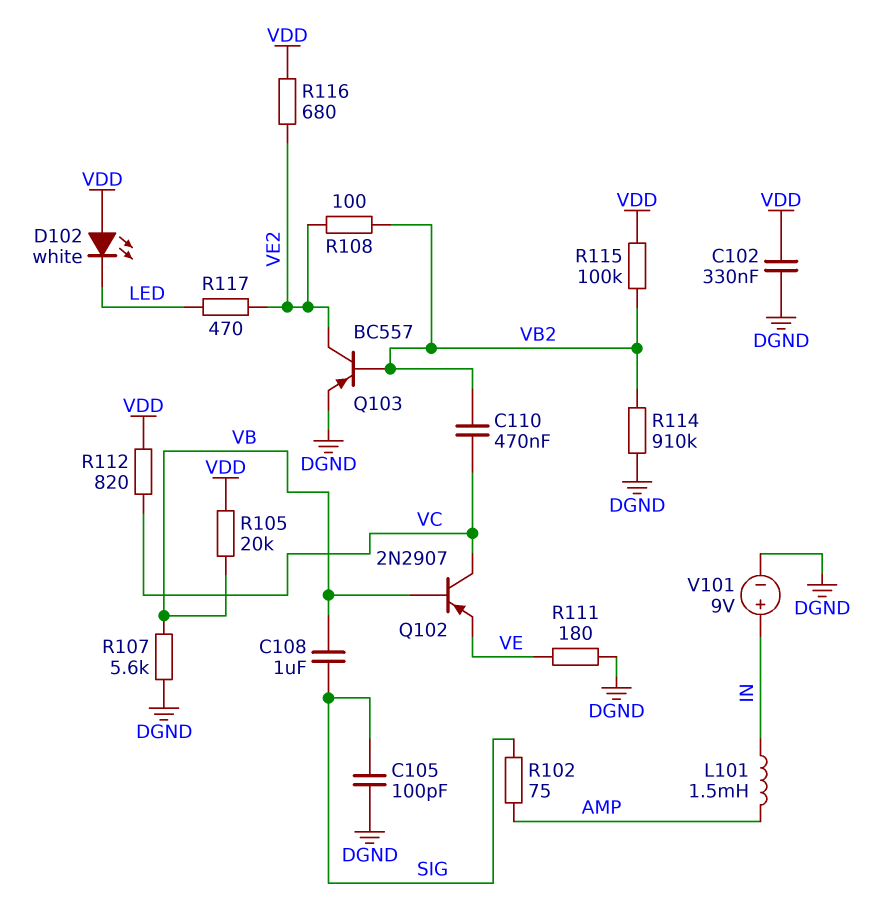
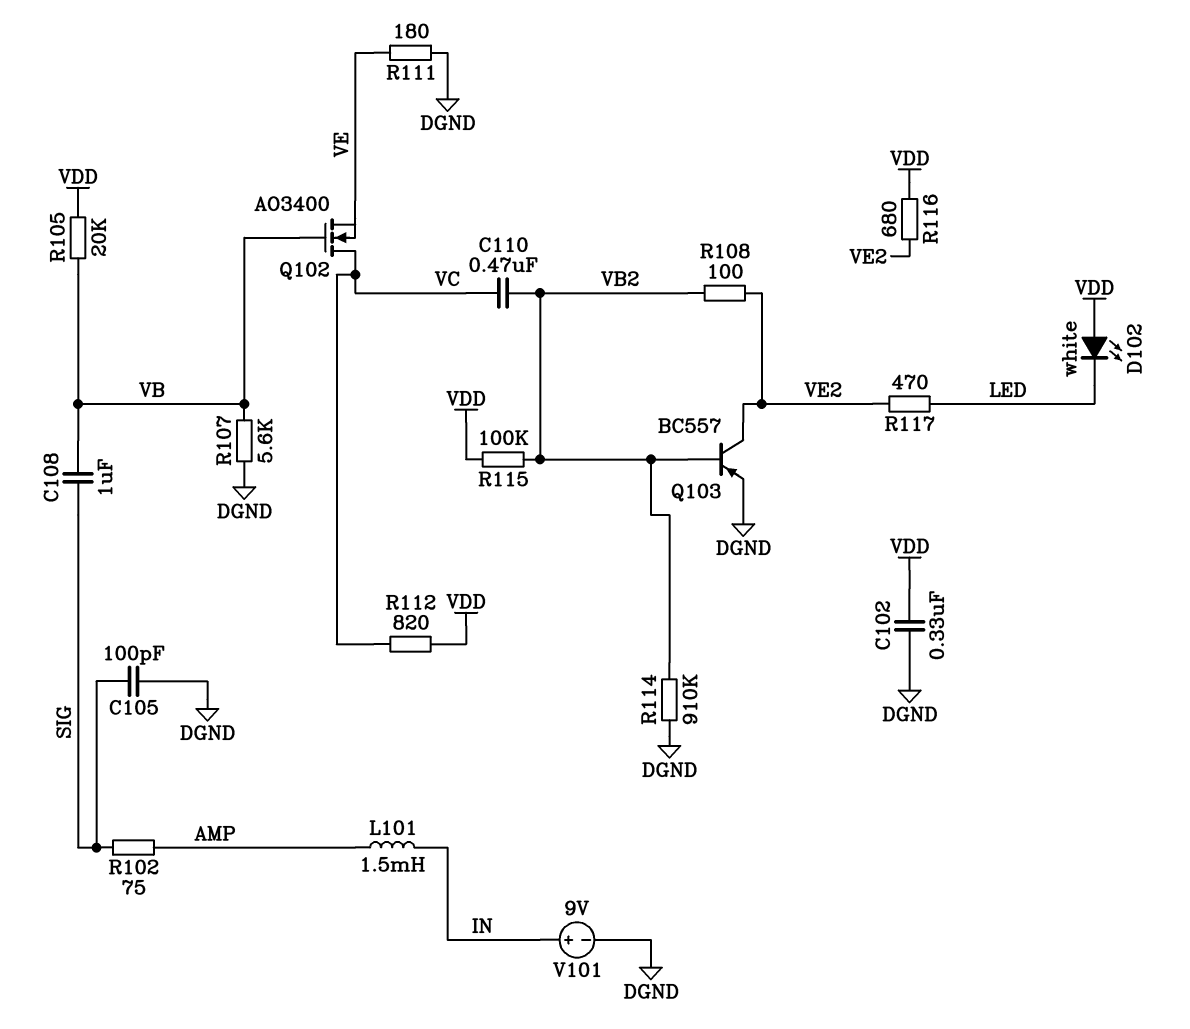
Q102: PNP 2N2907 (B VB, C VC, E VE) -> NMOS AO3400 (G VB, D VC, S VE)

